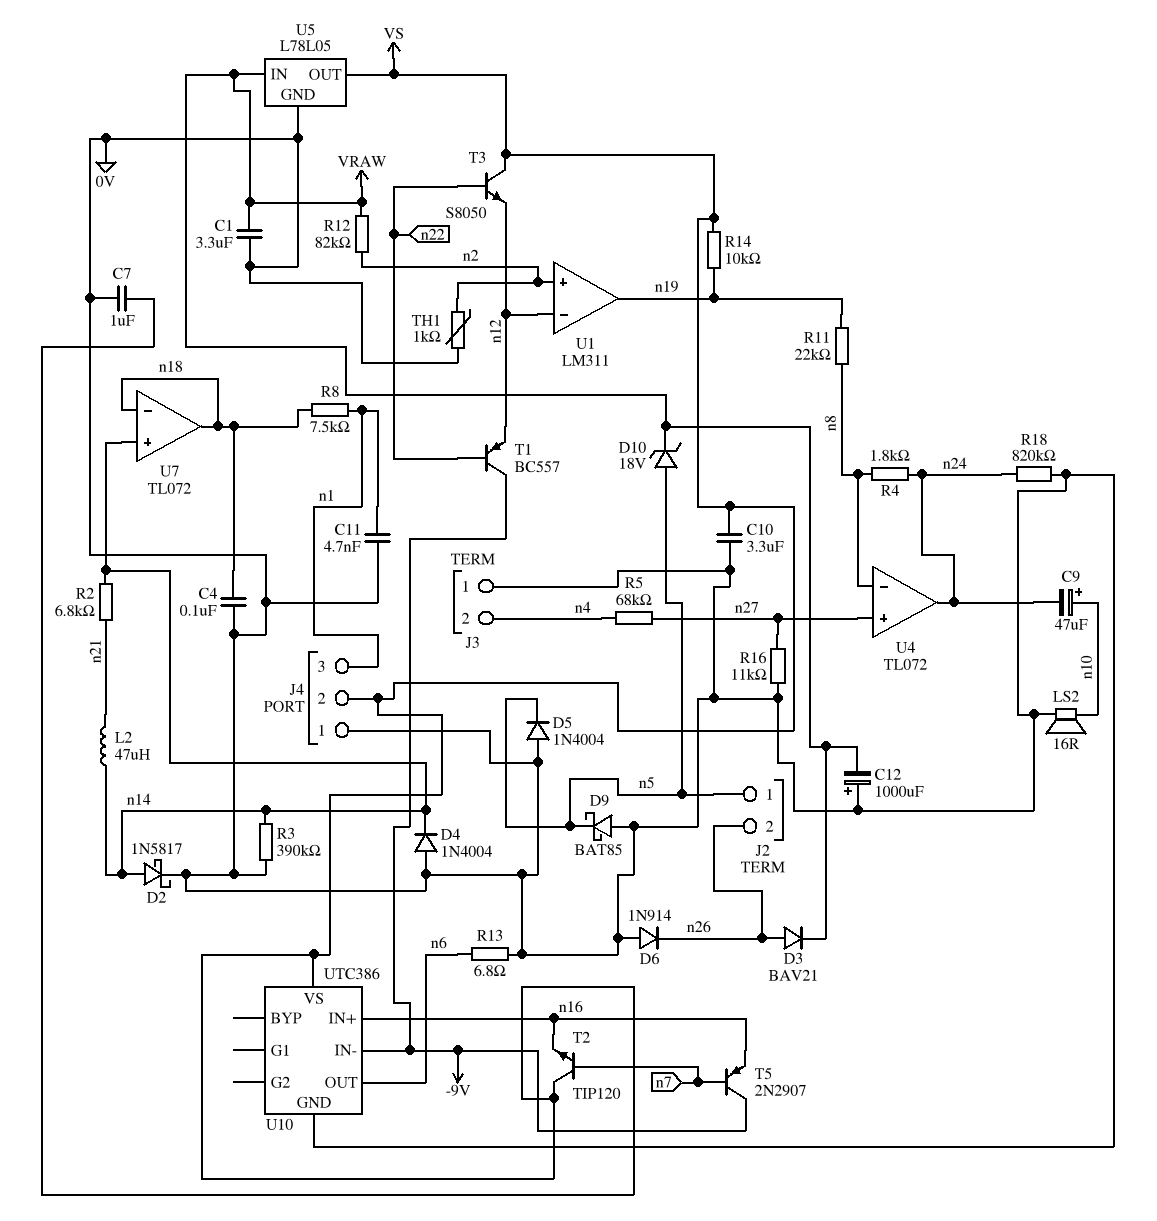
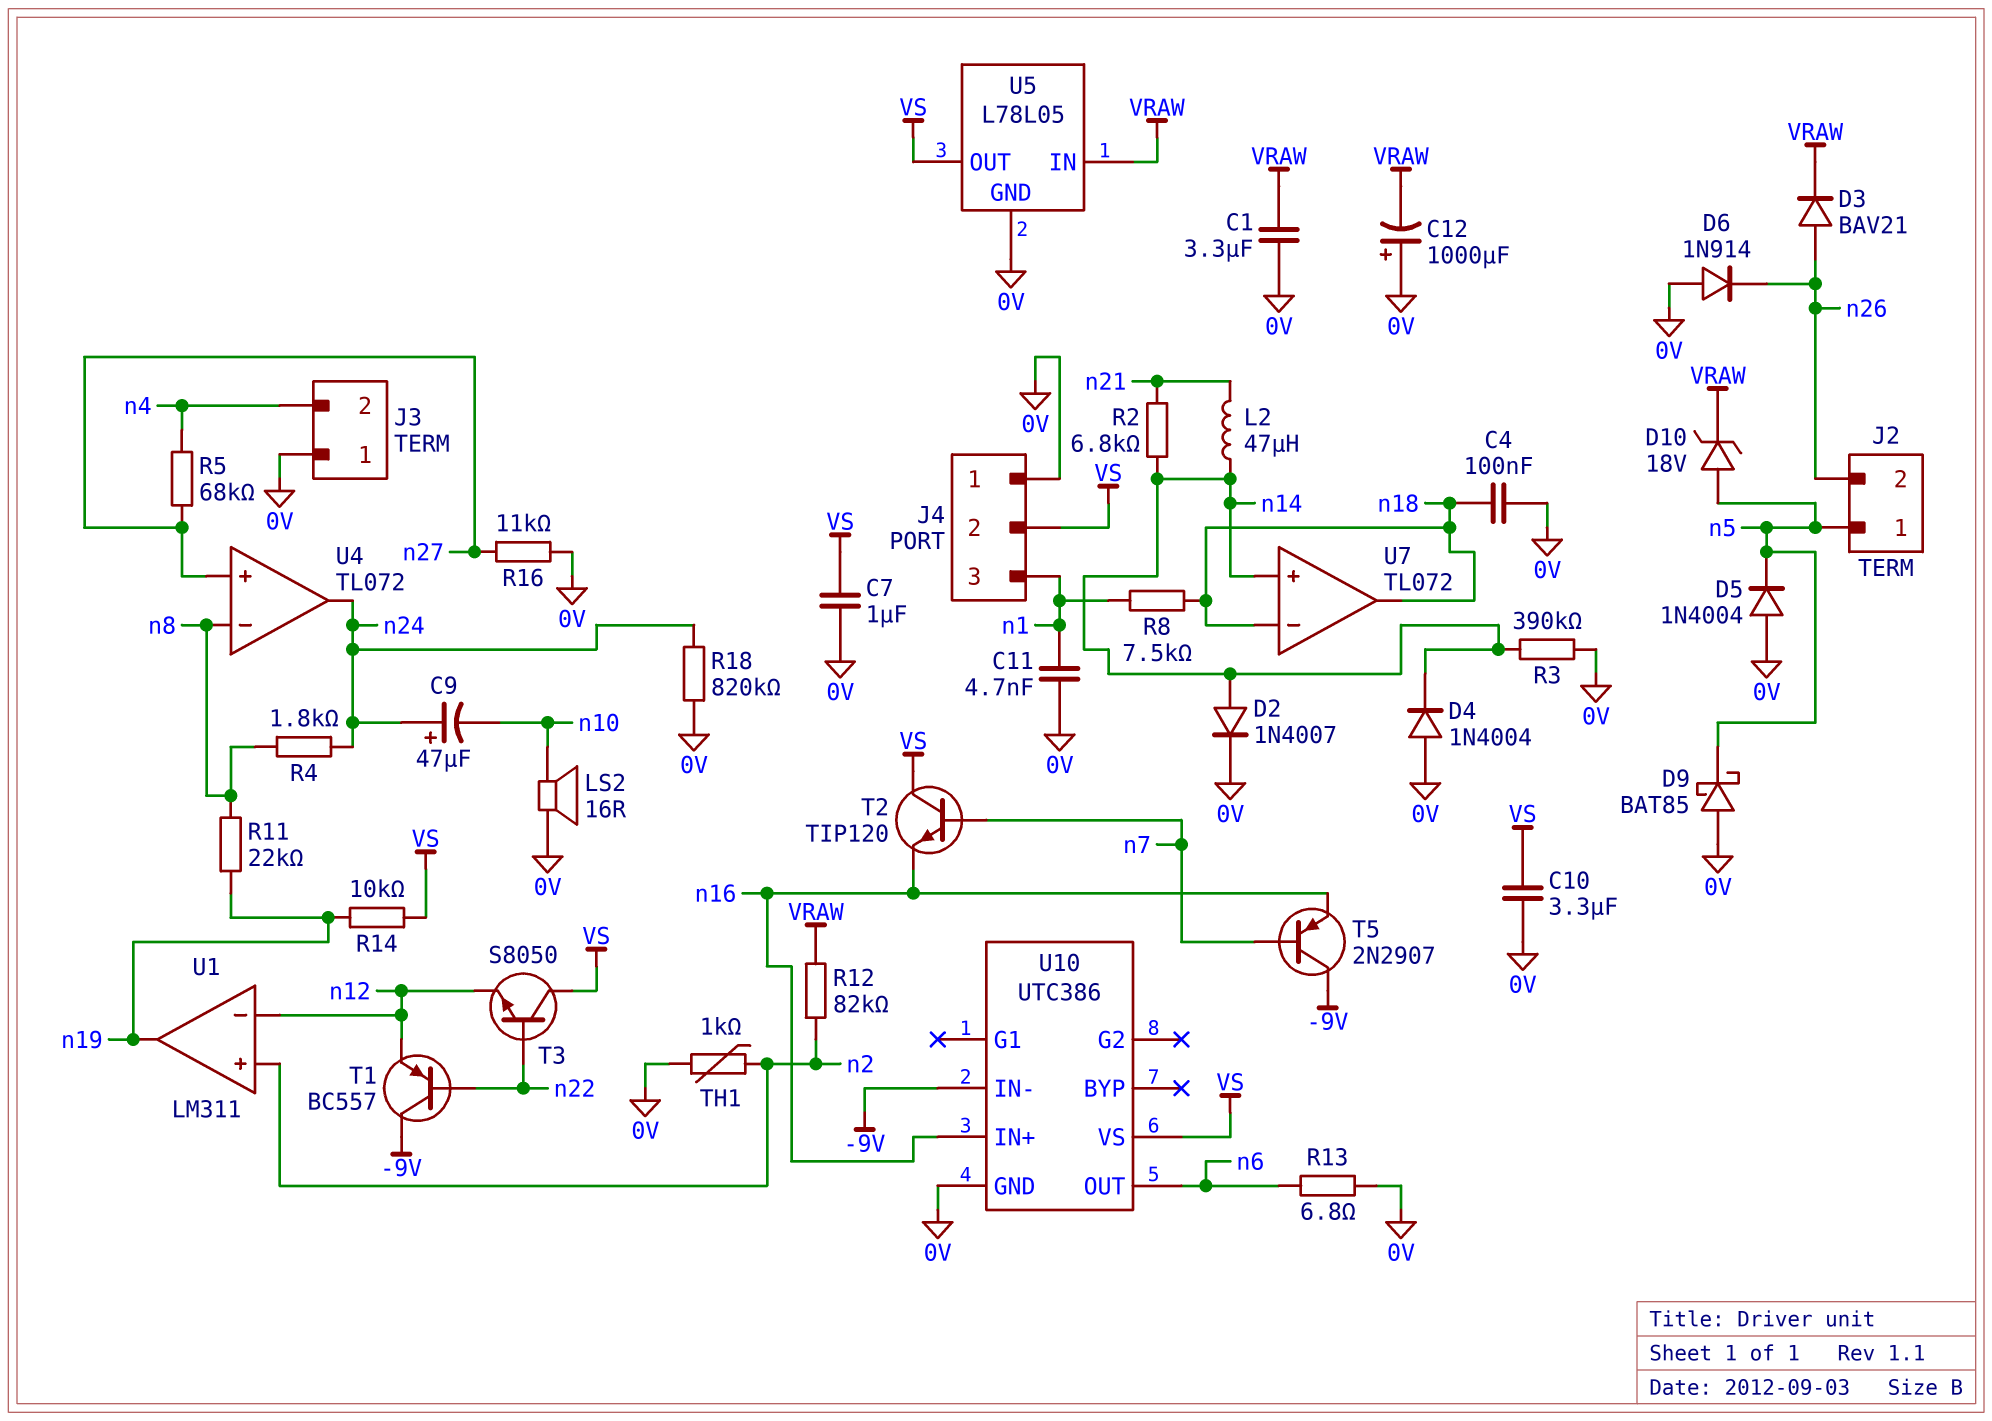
C9: 47uF (plus n10, minus n24) -> 47uF (plus n24, minus n10)
D2: schottky 1N5817 (A n14, K 0V) -> diode 1N4007 (A n14, K 0V)

